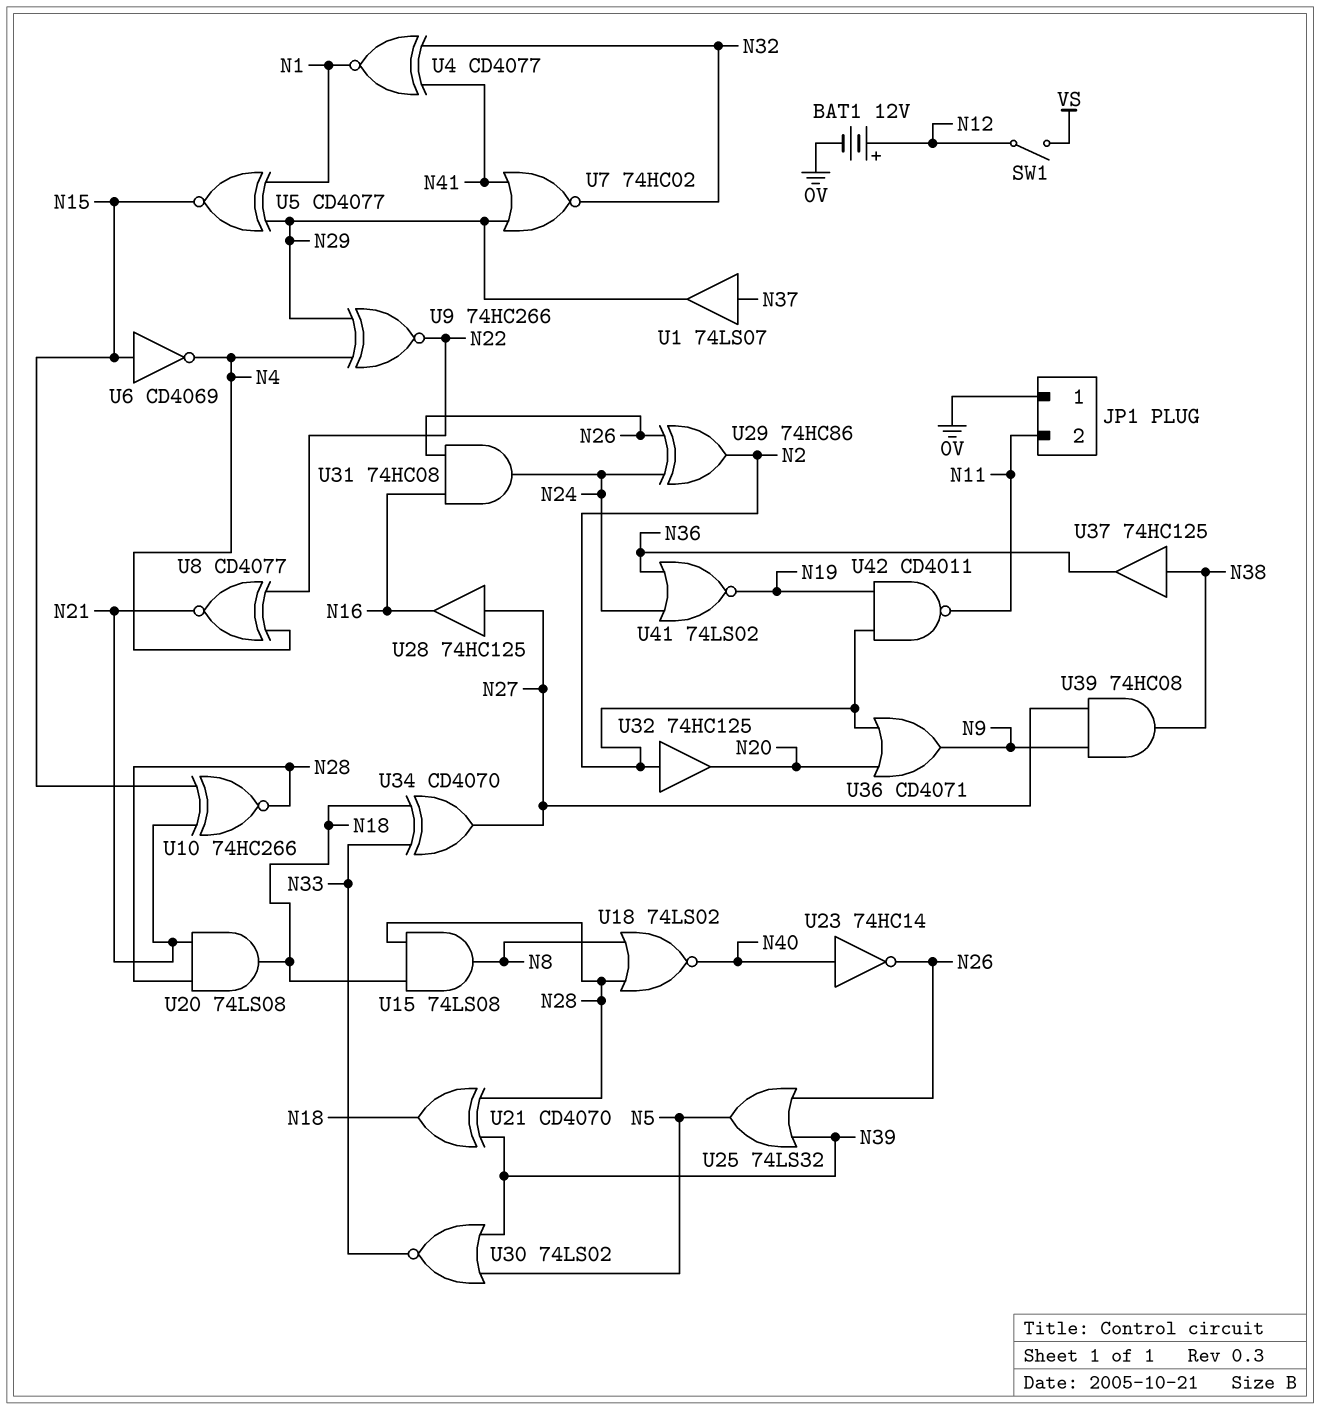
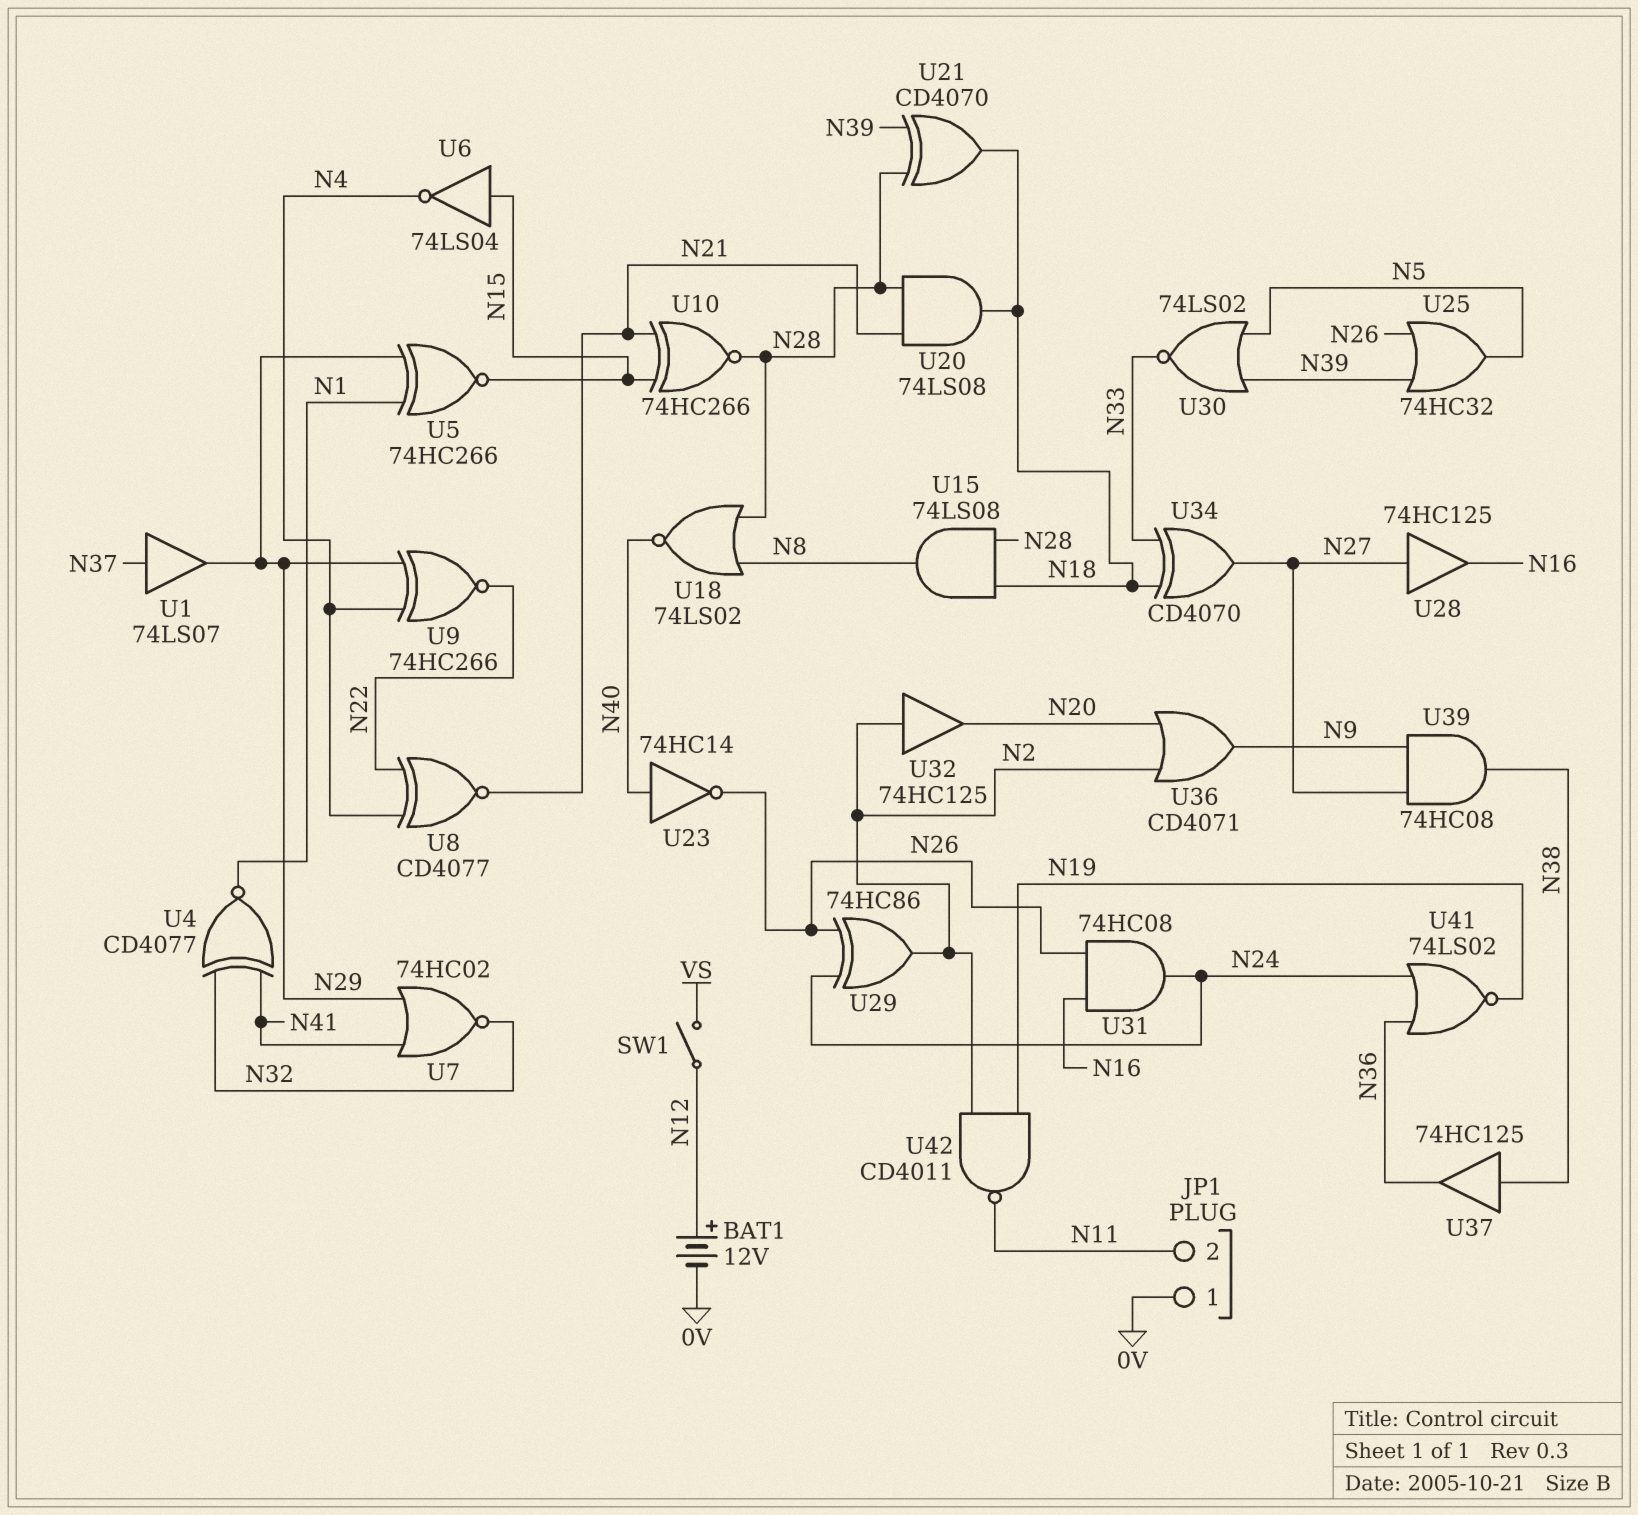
U5: XNOR CD4077 (in N1, in N29, out N15) -> XNOR 74HC266 (in N1, in N29, out N15)
U6: NOT CD4069 (in N15, out N4) -> NOT 74LS04 (in N15, out N4)
U25: OR 74LS32 (in N26, in N39, out N5) -> OR 74HC32 (in N26, in N39, out N5)

